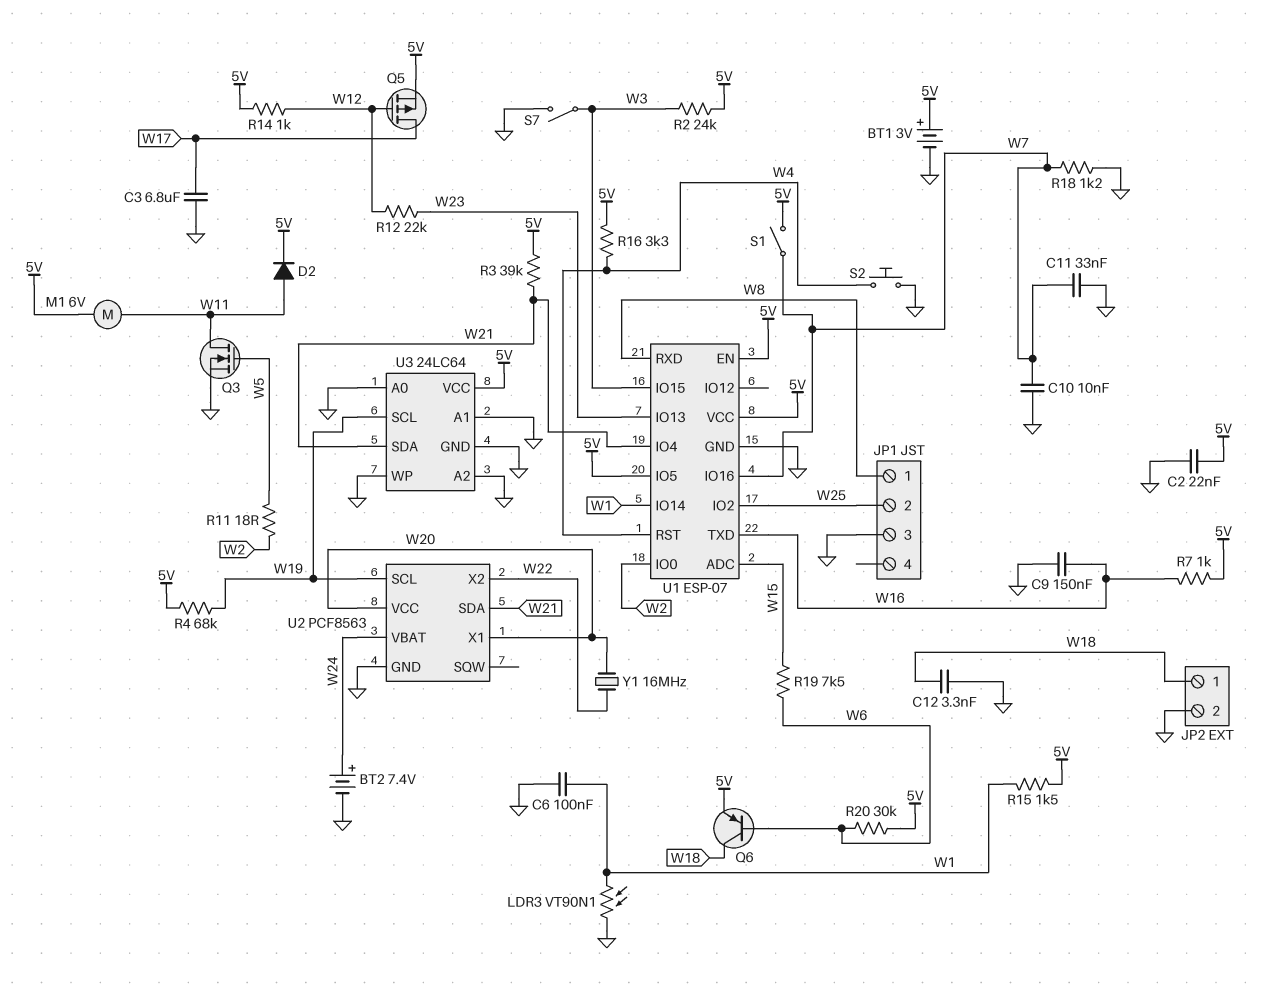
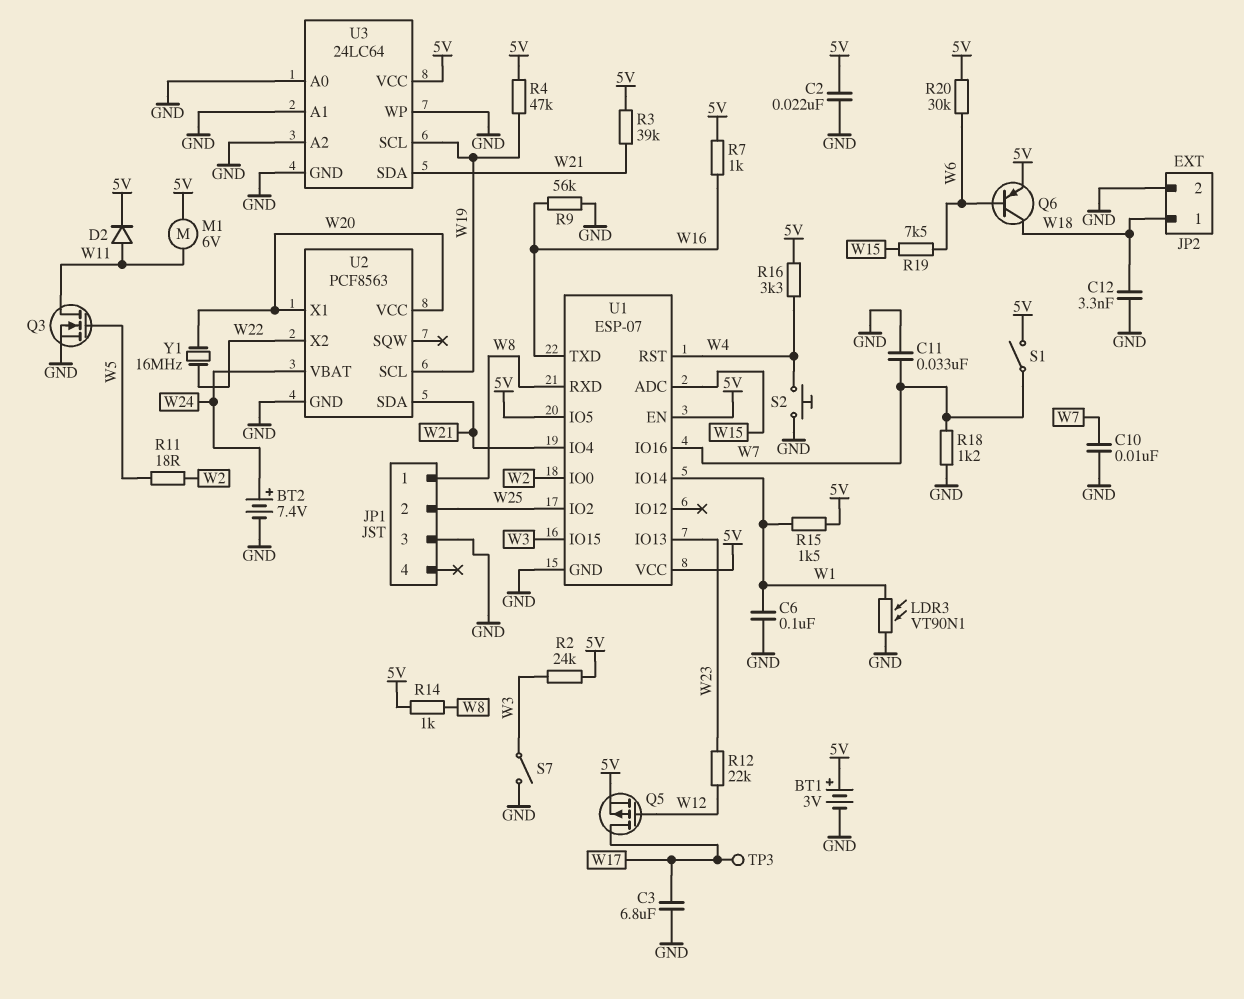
C9: 150nF (GND, W16) -> none
R4: 68k (5V, W19) -> 47k (5V, W19)
R9: none -> 56k (GND, W16)
R14: 1k (5V, W12) -> 1k (5V, W8)
TP3: none -> test point (W17)

